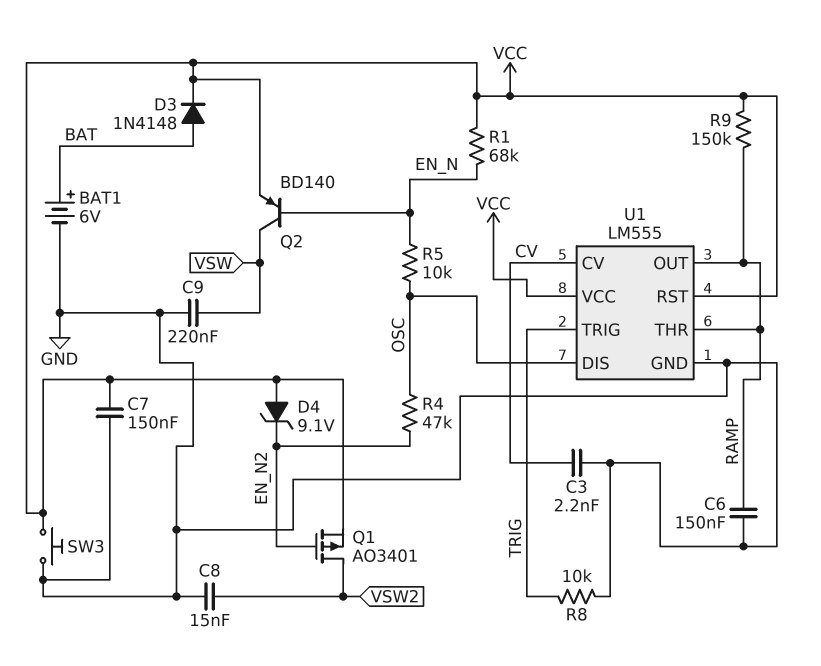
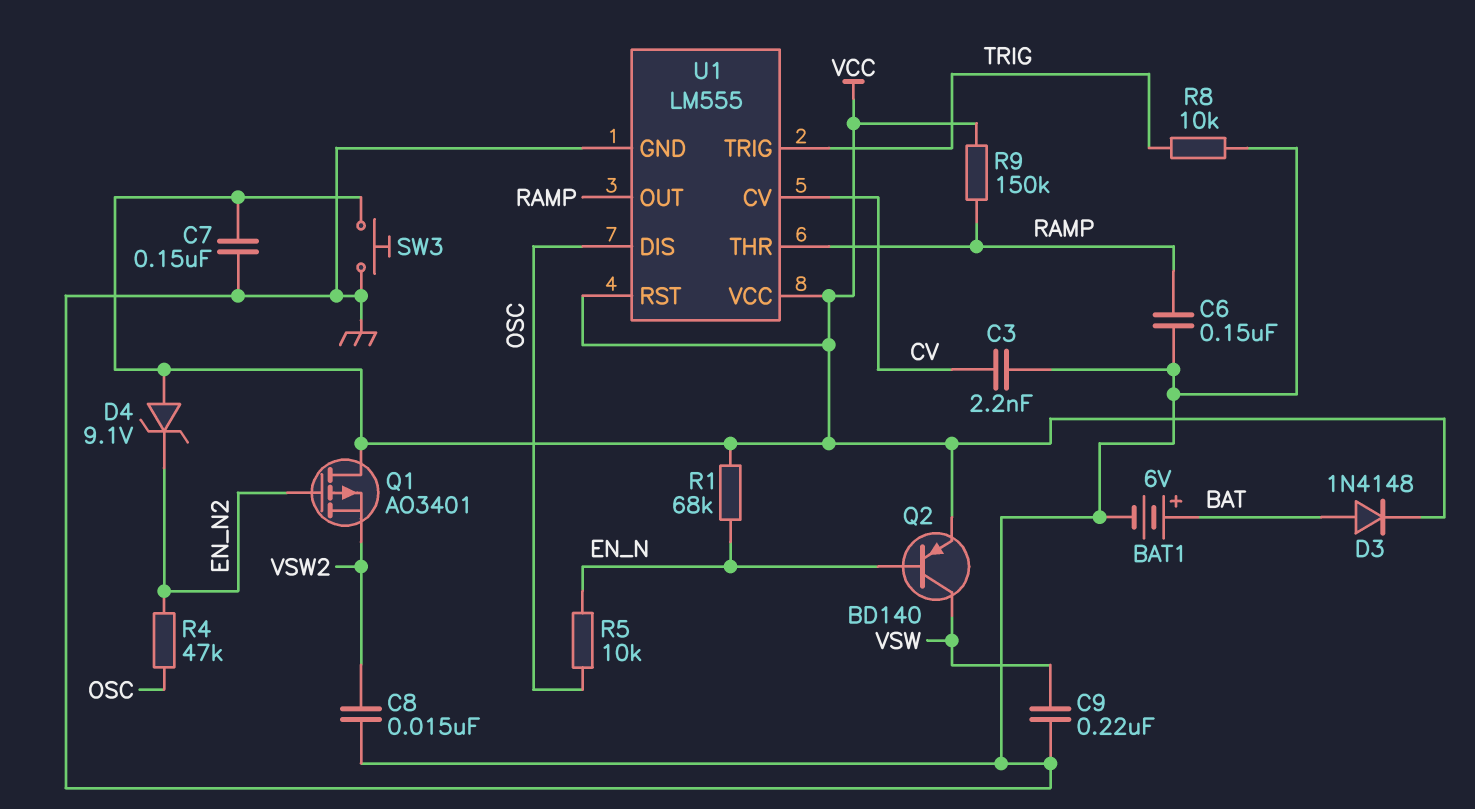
Q1: PMOS AO3401 (G EN_N2, D VSW2, S VCC) -> PMOS AO3401 (G EN_N2, D VCC, S VSW2)

